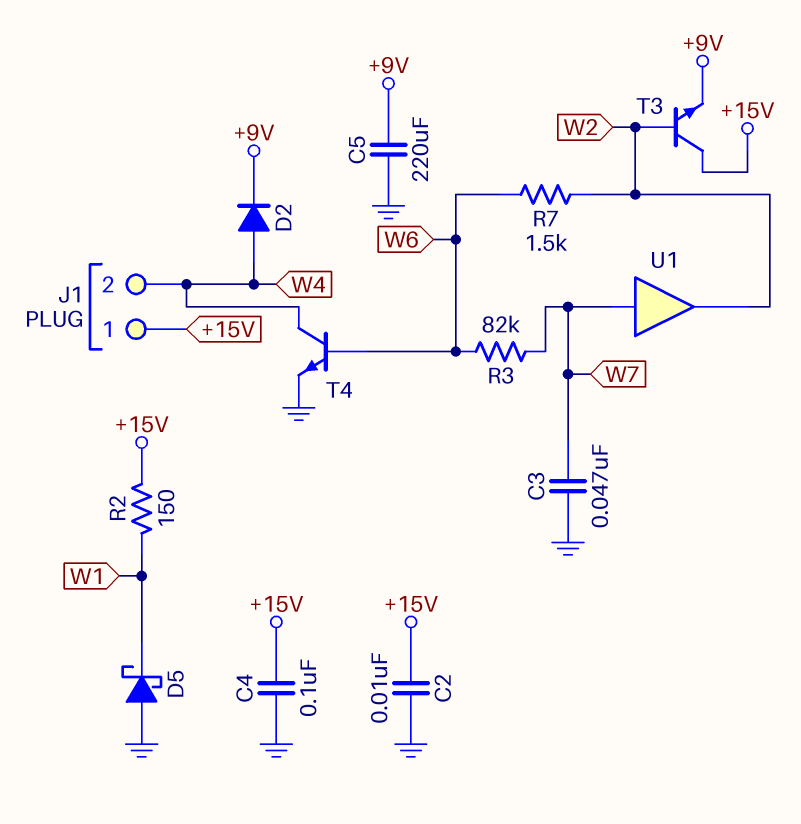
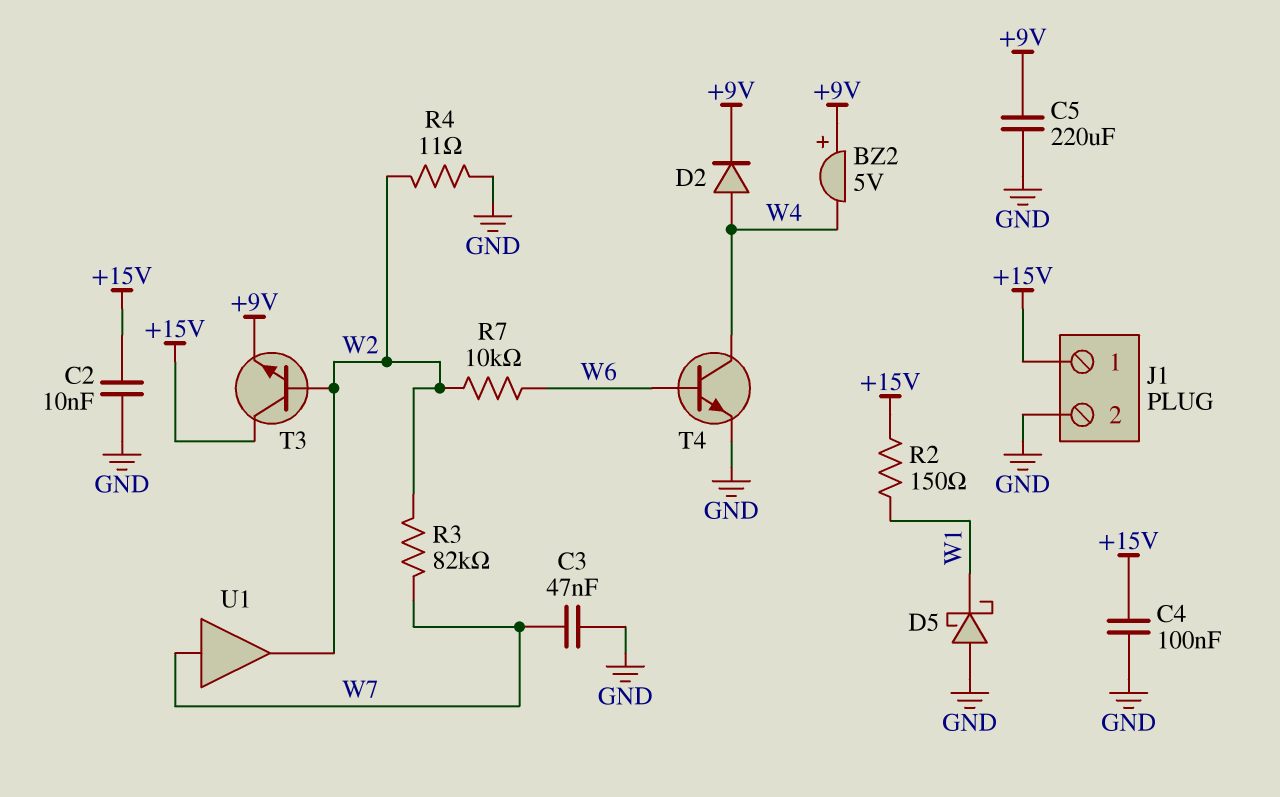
BZ2: none -> buzzer 5V (plus +9V, minus W4)
J1 pin 2: W4 -> GND
R3: 82k (W6, W7) -> 82k (W2, W7)
R4: none -> 11 (GND, W2)
R7: 1.5k (W2, W6) -> 10k (W2, W6)

